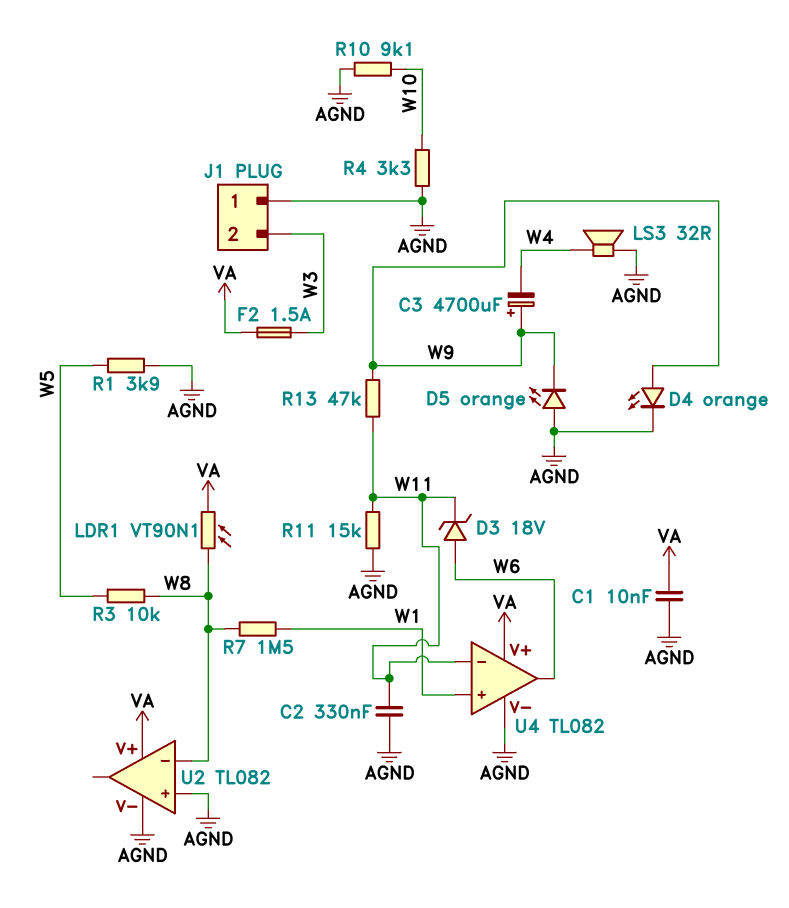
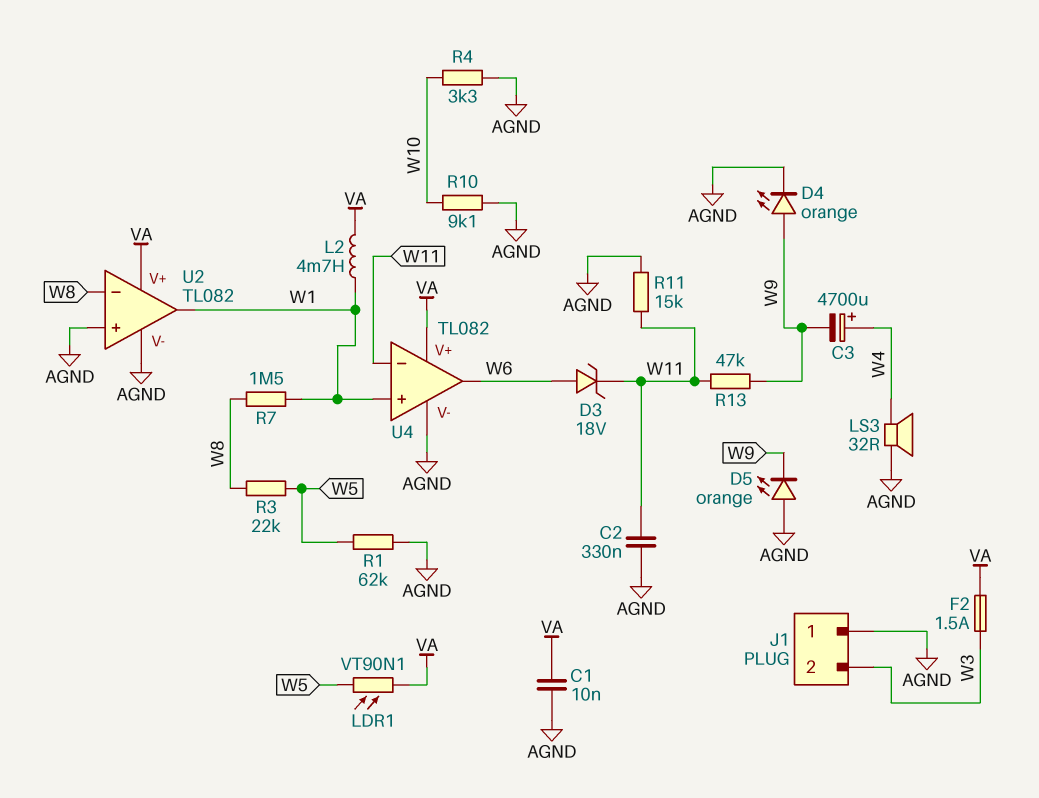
C3: 4700uF (plus W9, minus W4) -> 4700uF (plus W4, minus W9)
L2: none -> 4.7mH (VA, W1)
LDR1: VT90N1 (VA, W8) -> VT90N1 (VA, W5)
R1: 3.9k (AGND, W5) -> 62k (AGND, W5)
R3: 10k (W5, W8) -> 22k (W5, W8)
U2 pin out: none -> W1

